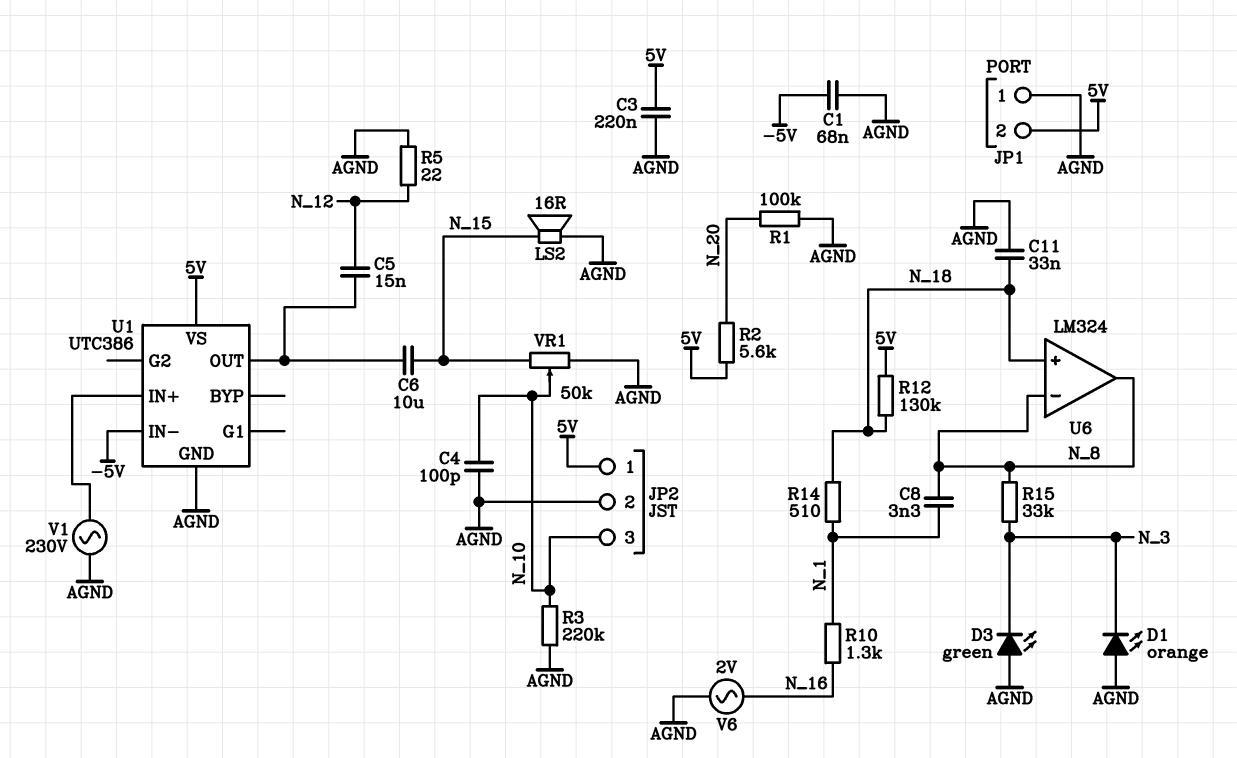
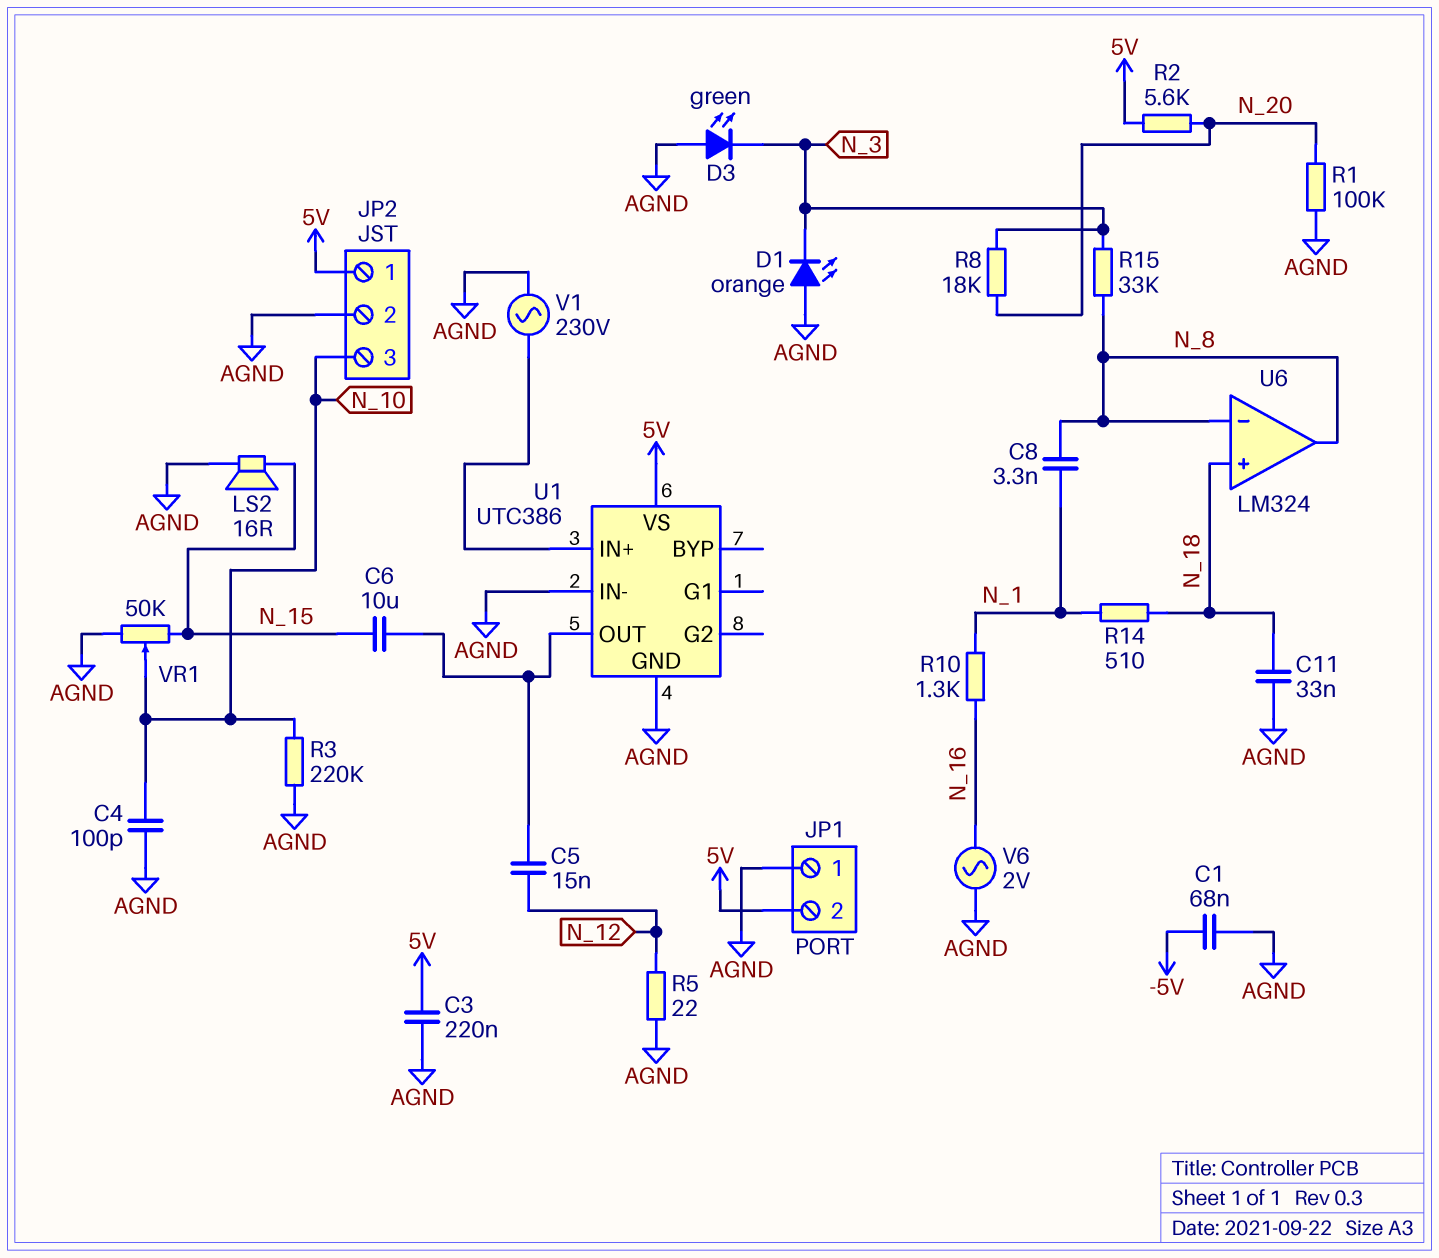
R8: none -> 18k (N_3, N_20)
R12: 130k (5V, N_18) -> none
U1 pin IN-: -5V -> AGND

